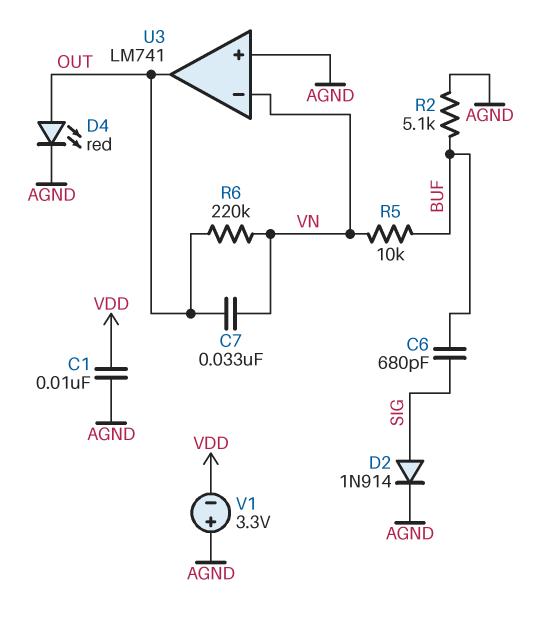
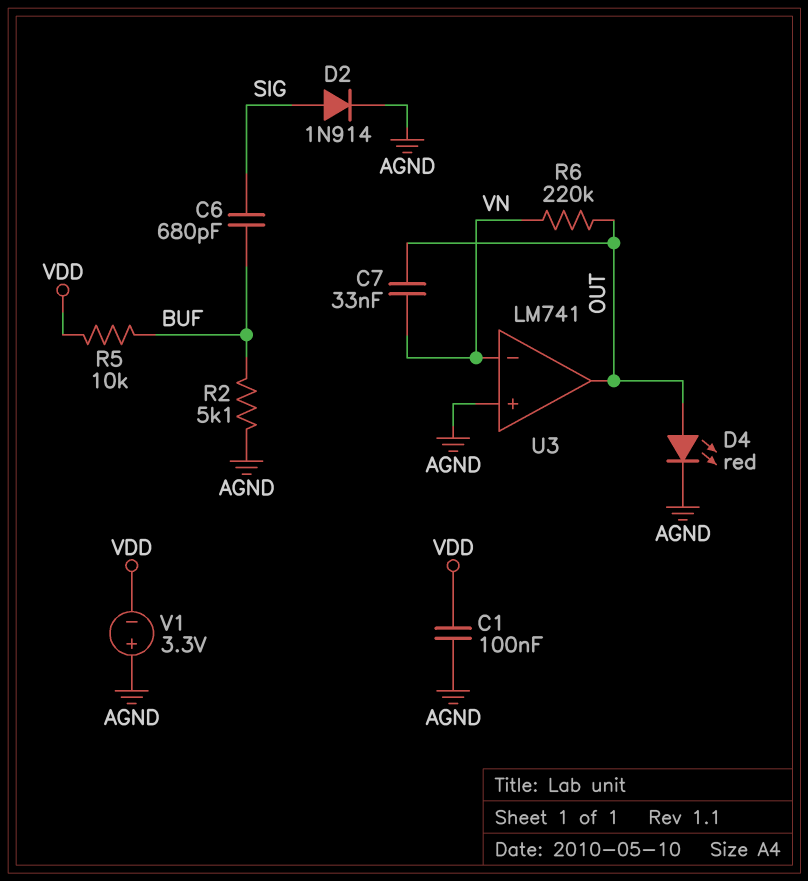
C1: 10nF (AGND, VDD) -> 100nF (AGND, VDD)
R5: 10k (BUF, VN) -> 10k (BUF, VDD)

